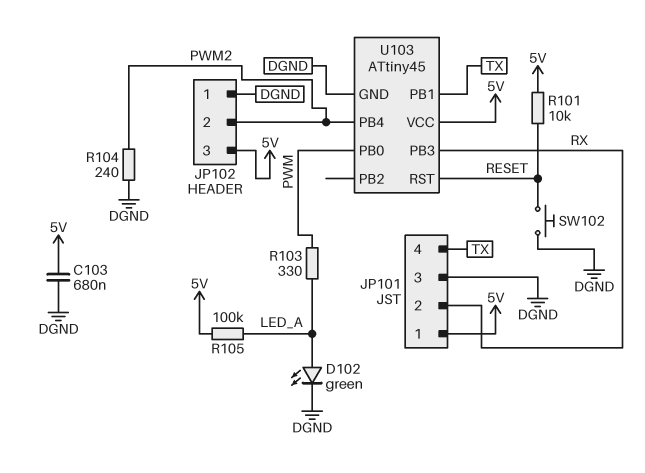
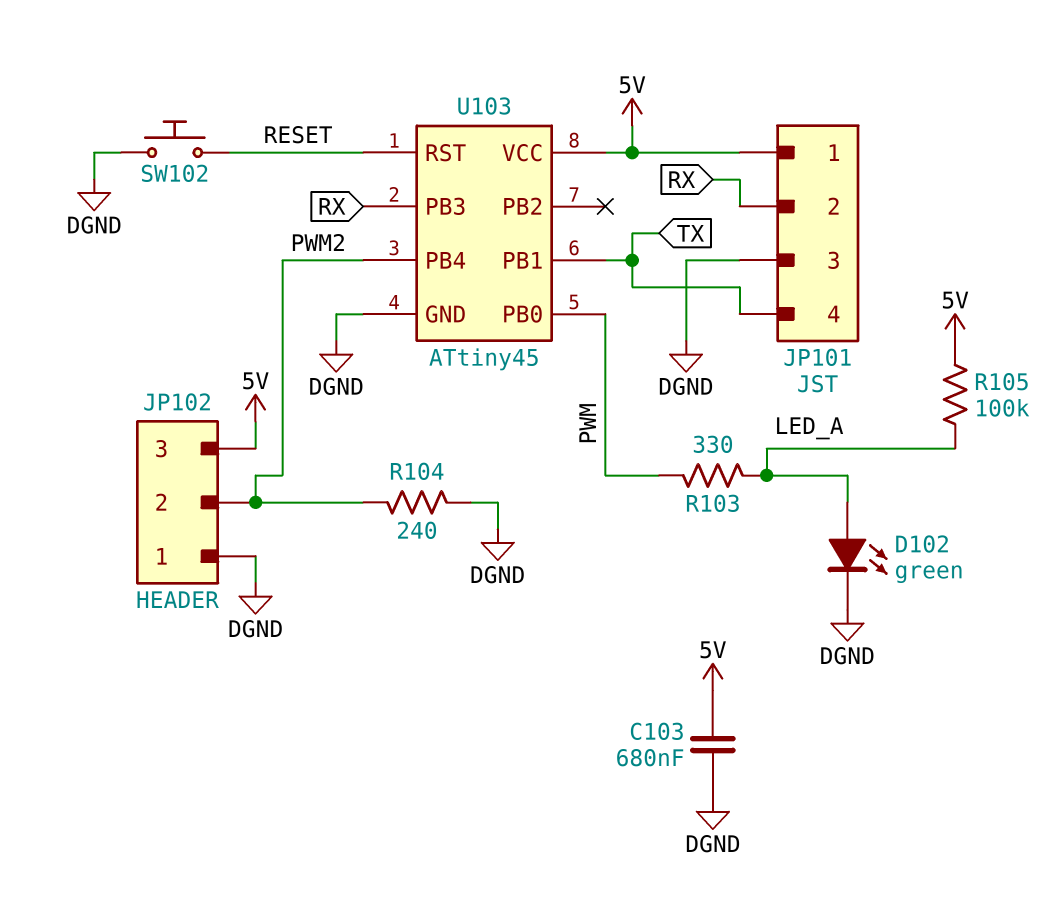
R101: 10k (5V, RESET) -> none

